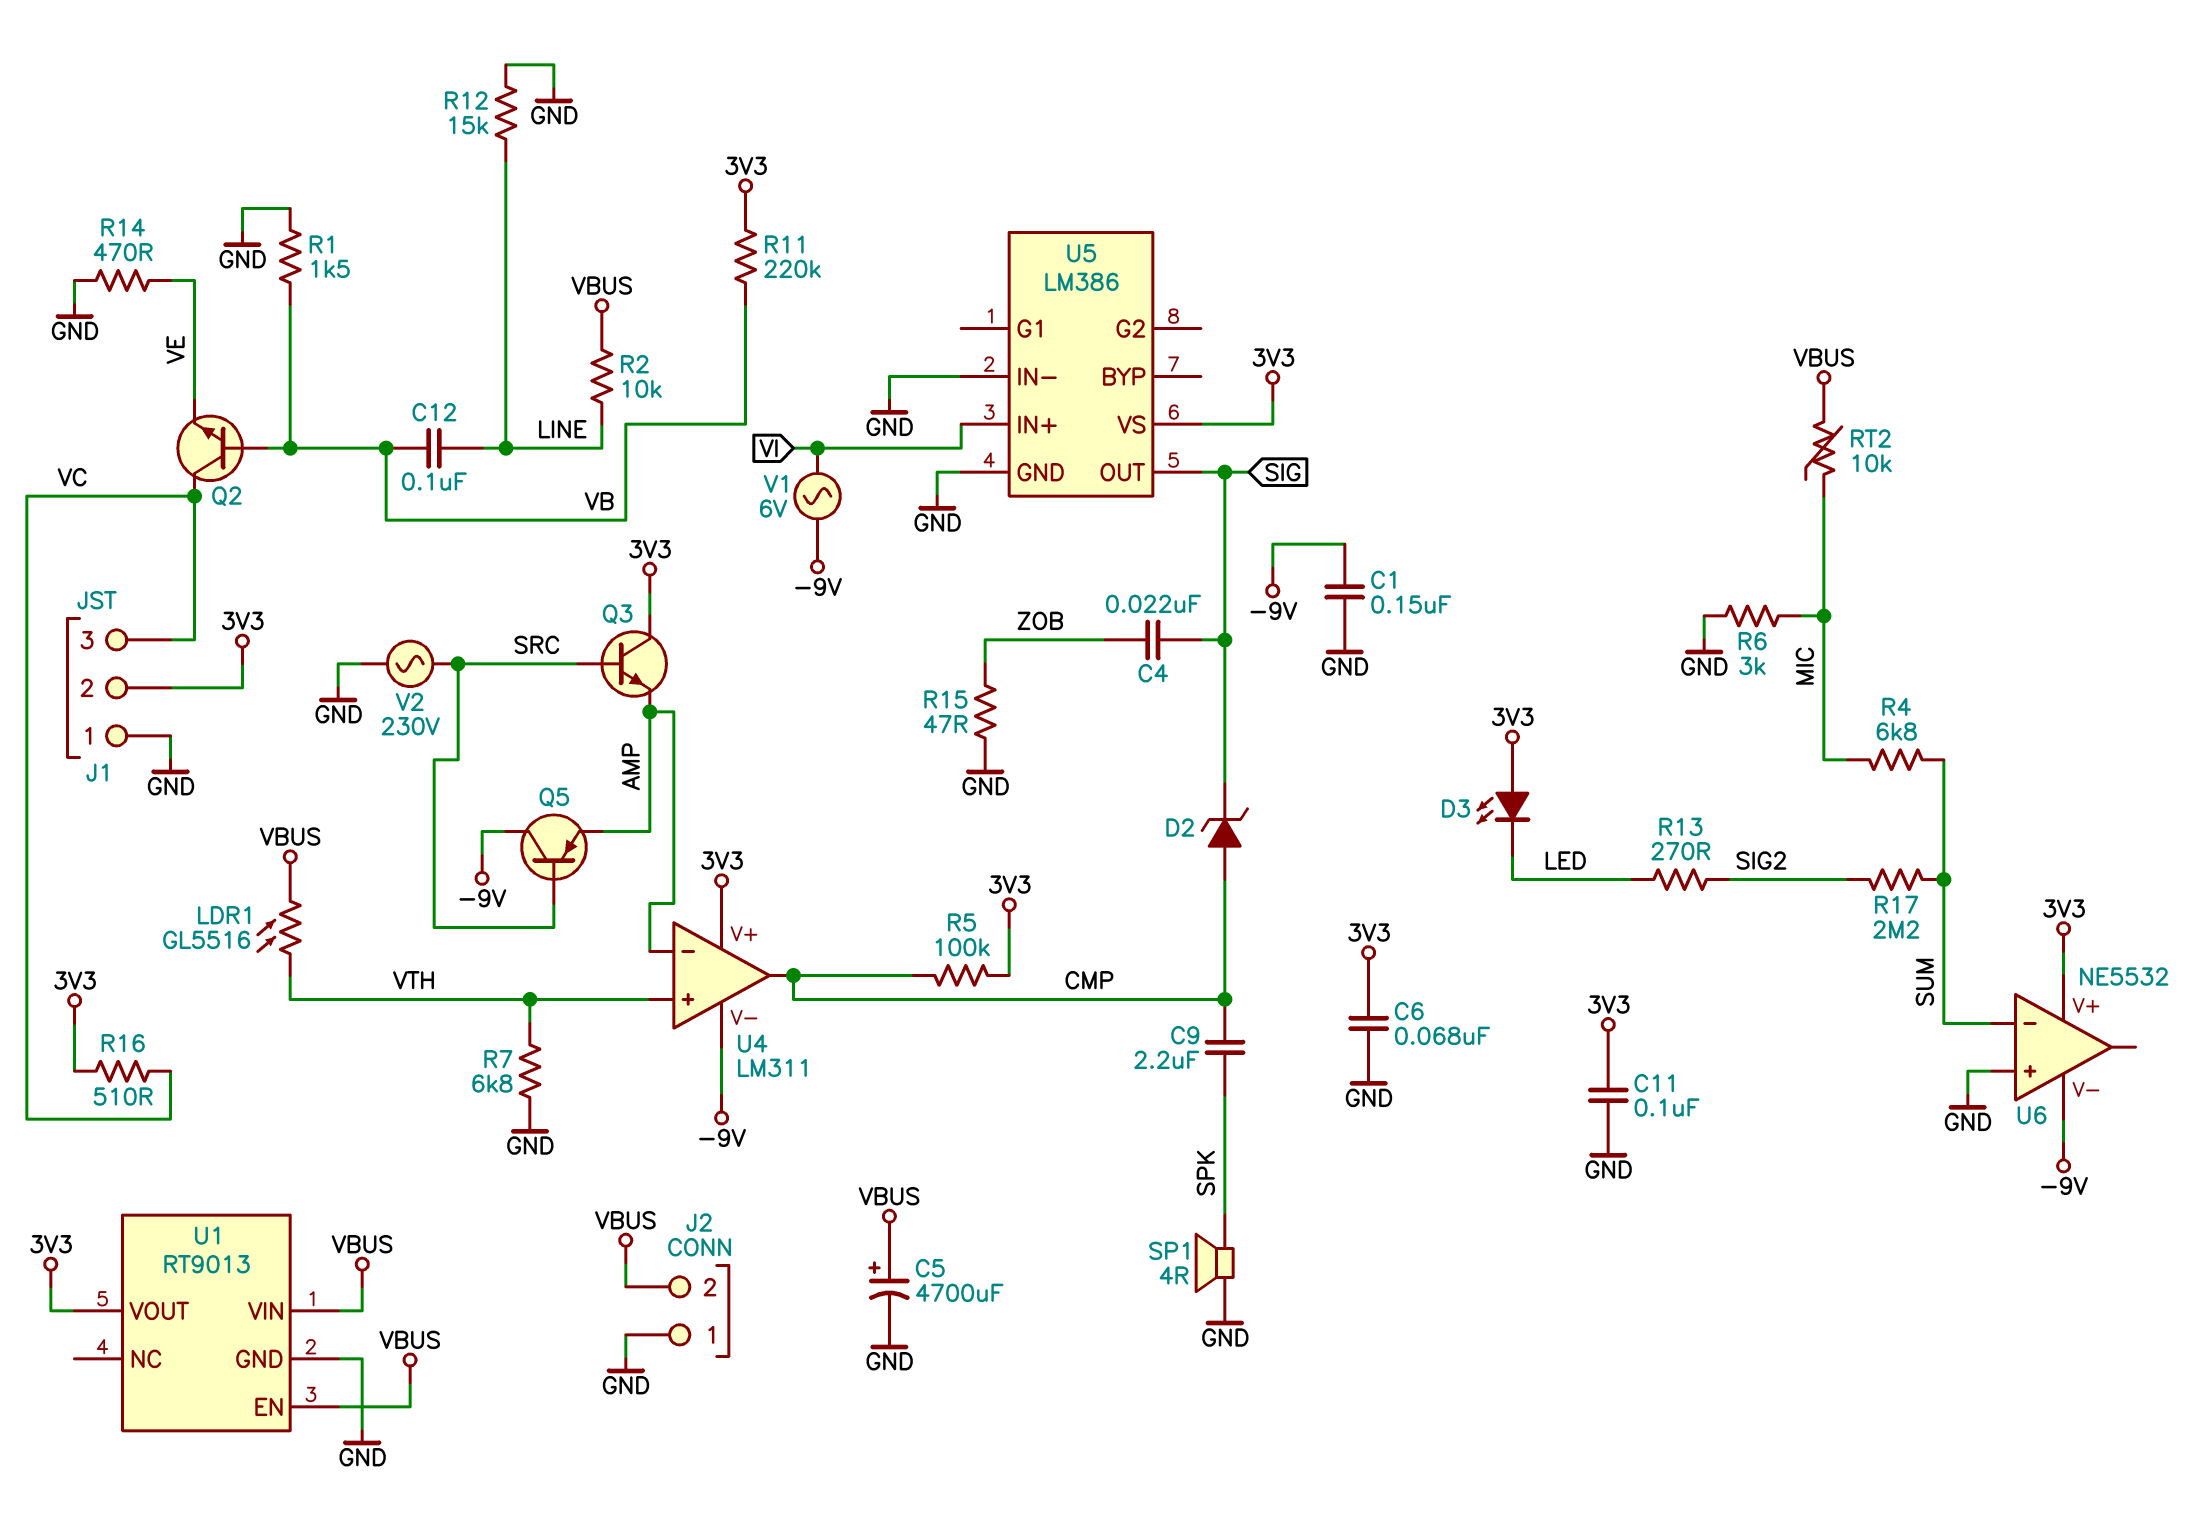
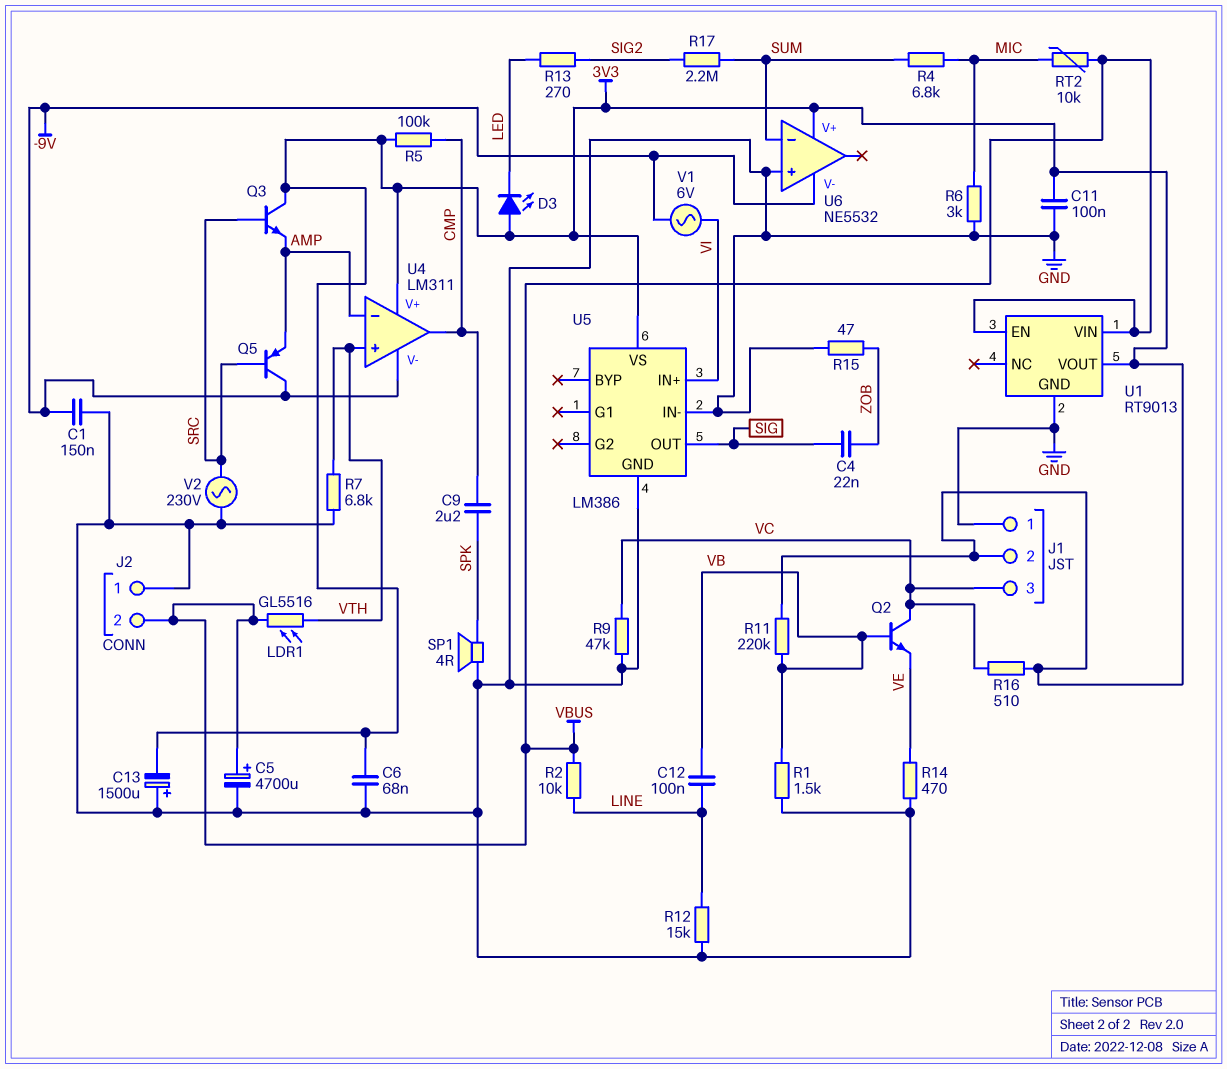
C13: none -> 1500uF (plus GND, minus 3V3)
D2: zener (A CMP, K SIG) -> none
R9: none -> 47k (GND, VC)

